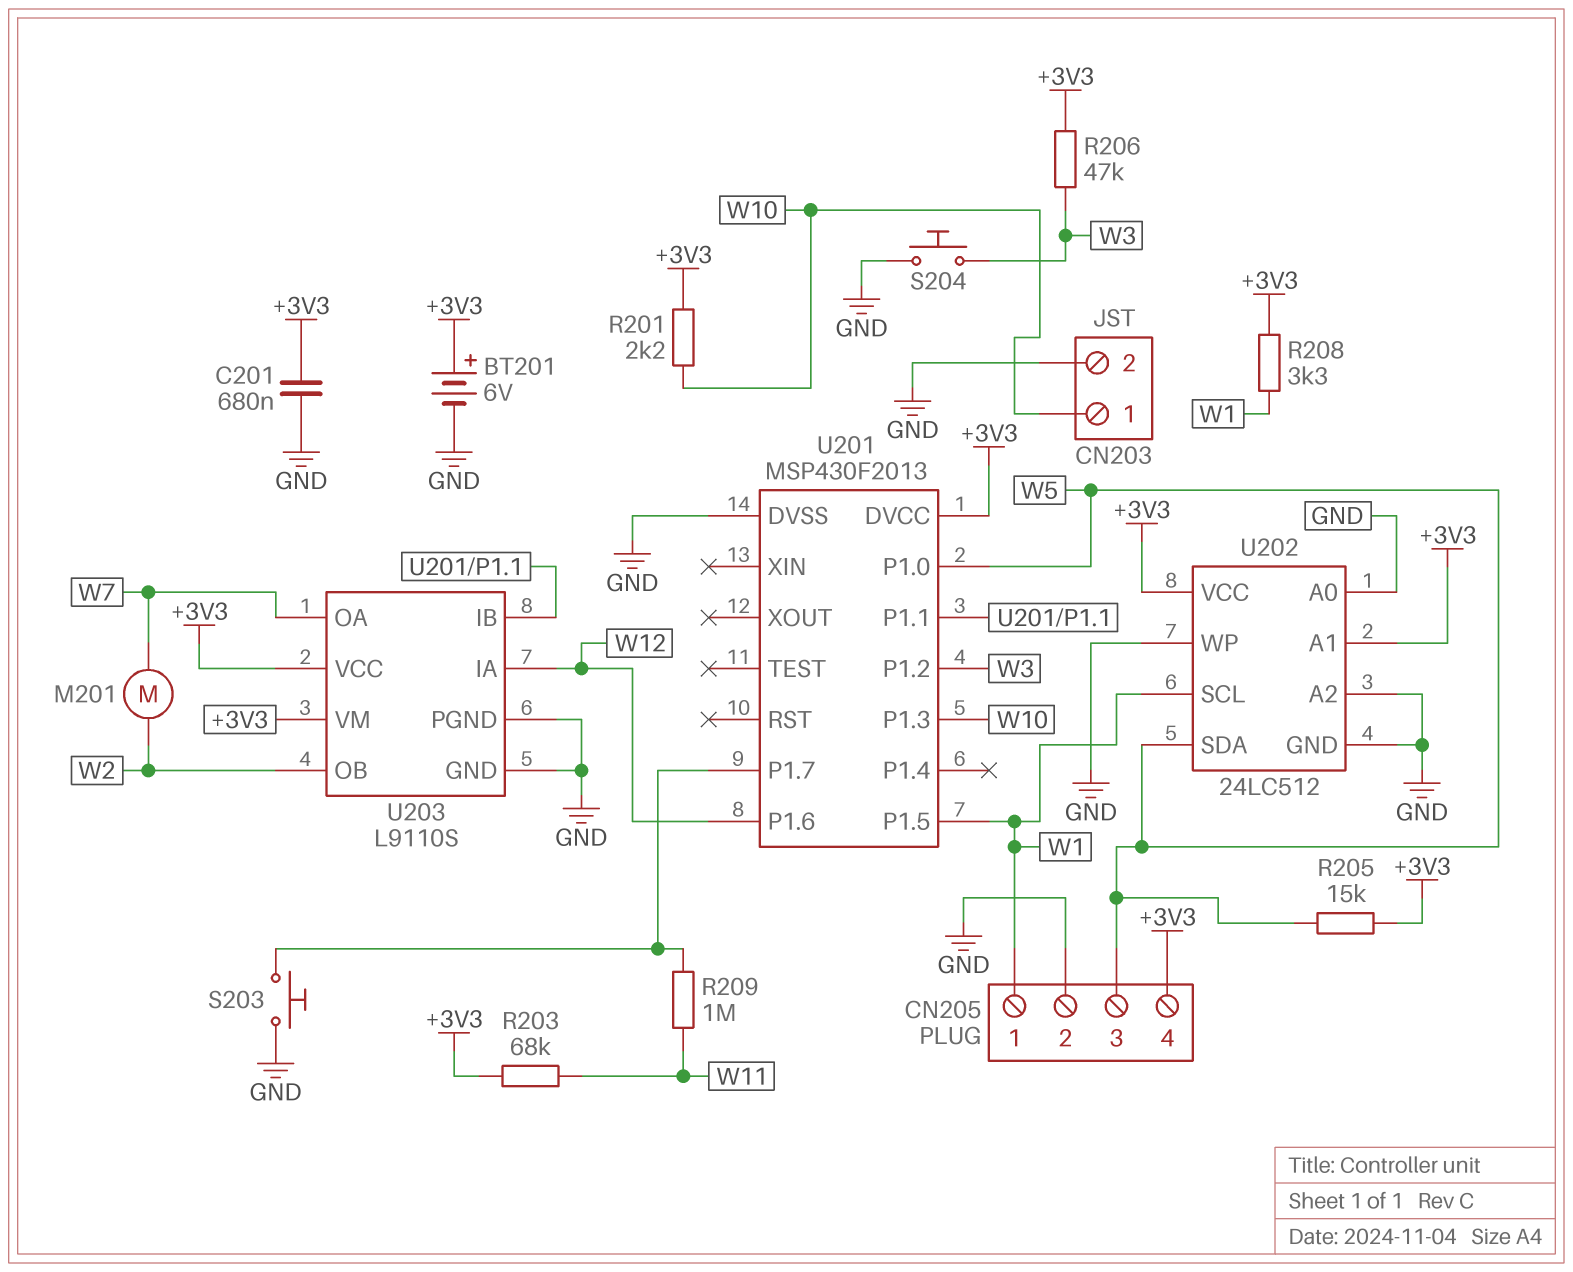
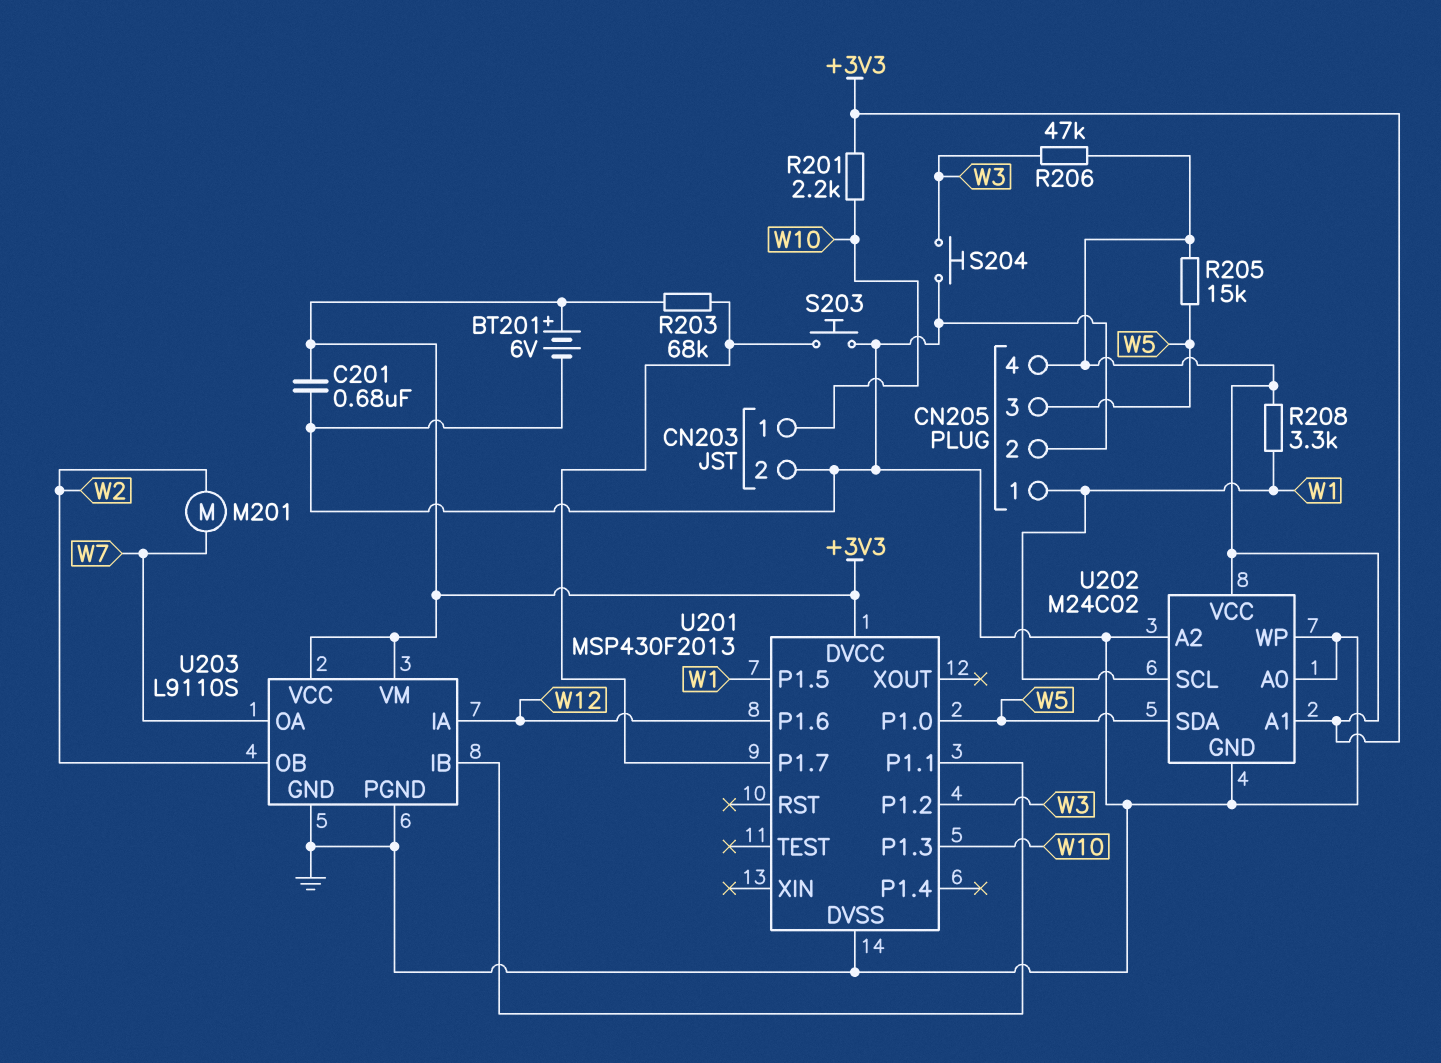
R203: 68k (+3V3, W11) -> 68k (+3V3, U201/P1.7)
R209: 1M (U201/P1.7, W11) -> none
U202: 24LC512 -> M24C02

